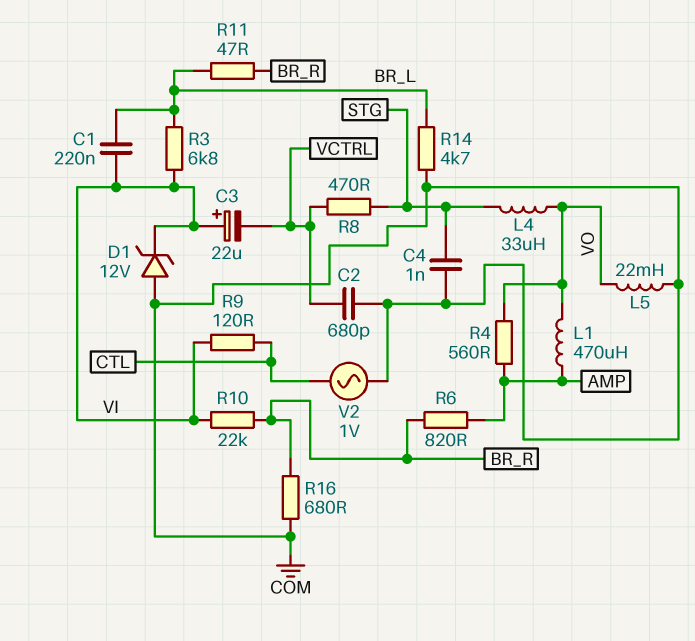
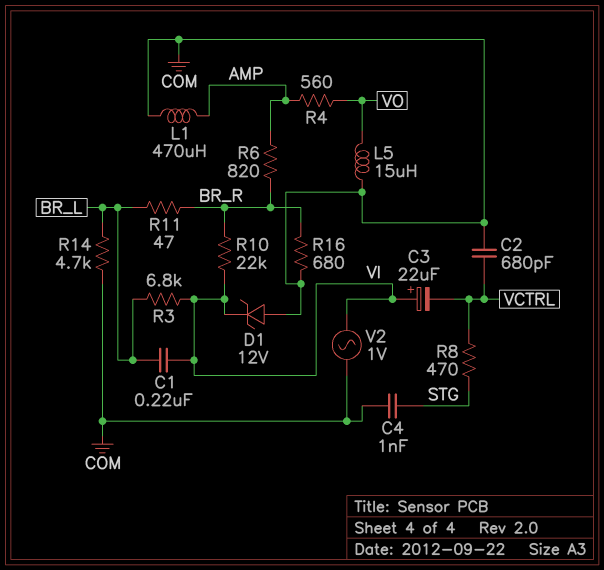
L1: 470uH (AMP, VO) -> 470uH (AMP, COM)
L4: 33uH (STG, VO) -> none
L5: 22mH (COM, VO) -> 15uH (COM, VO)
R9: 120 (CTL, VI) -> none
V2: AC 1V (COM, CTL) -> AC 1V (COM, VI)

